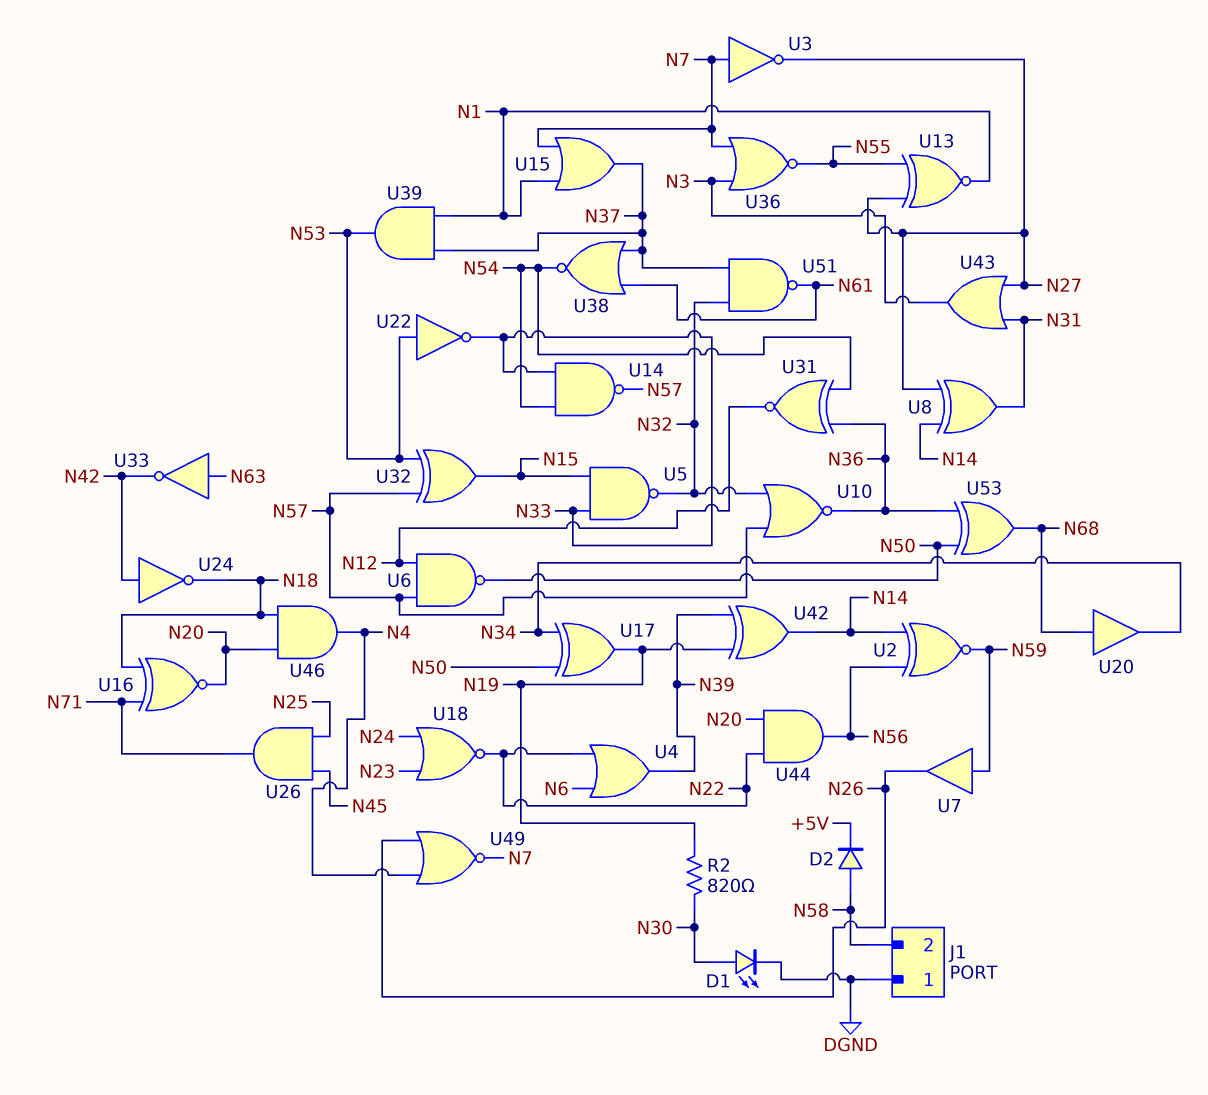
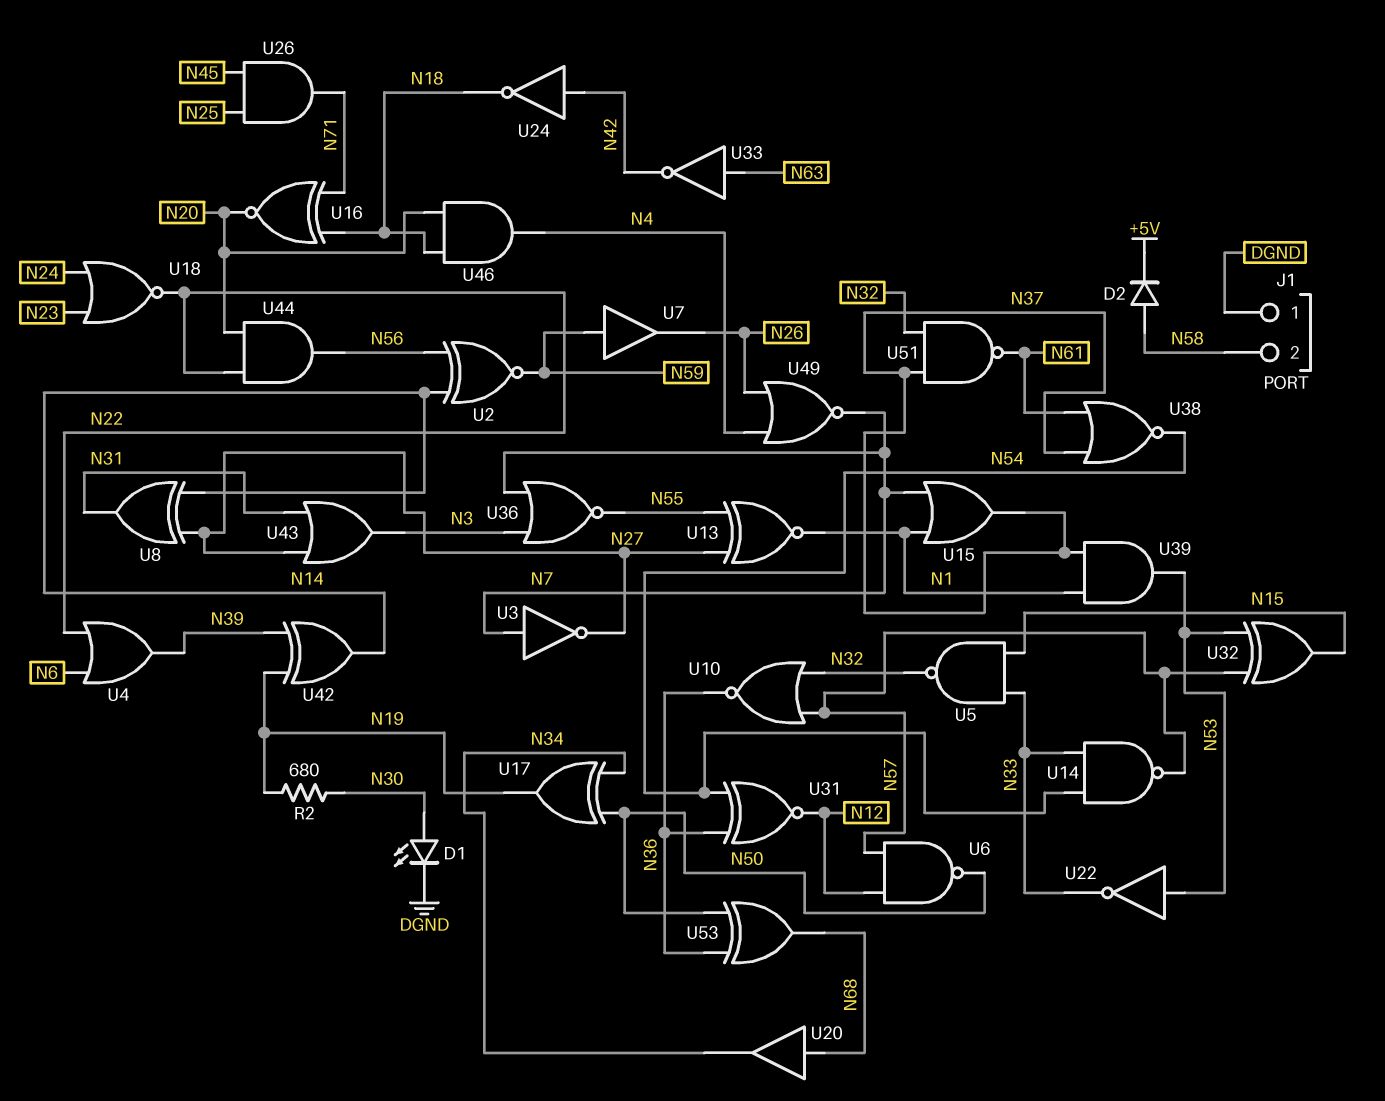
R2: 820 (N19, N30) -> 680 (N19, N30)

